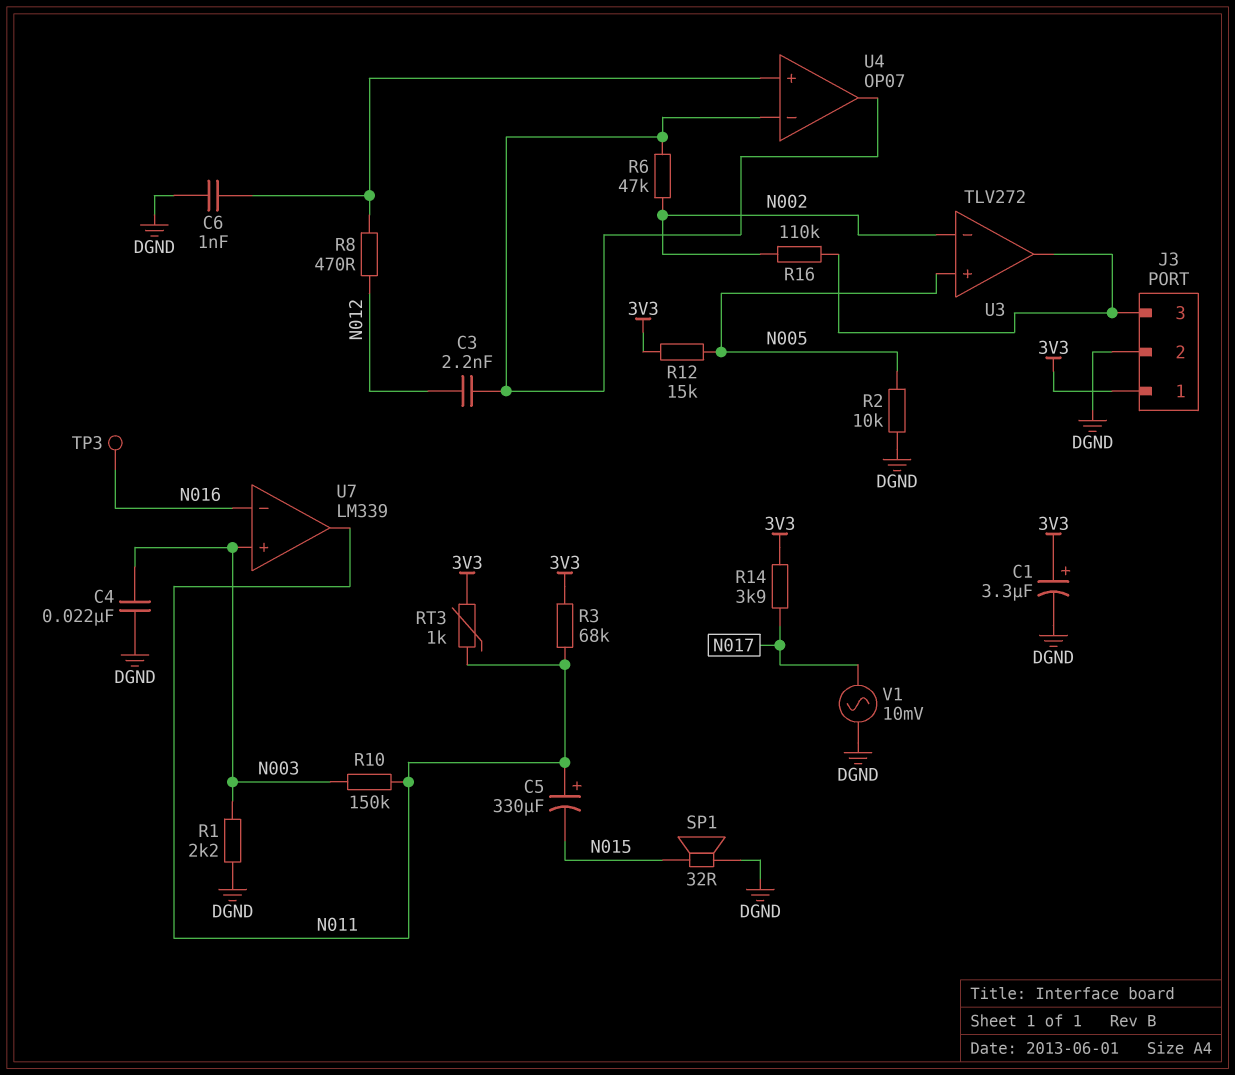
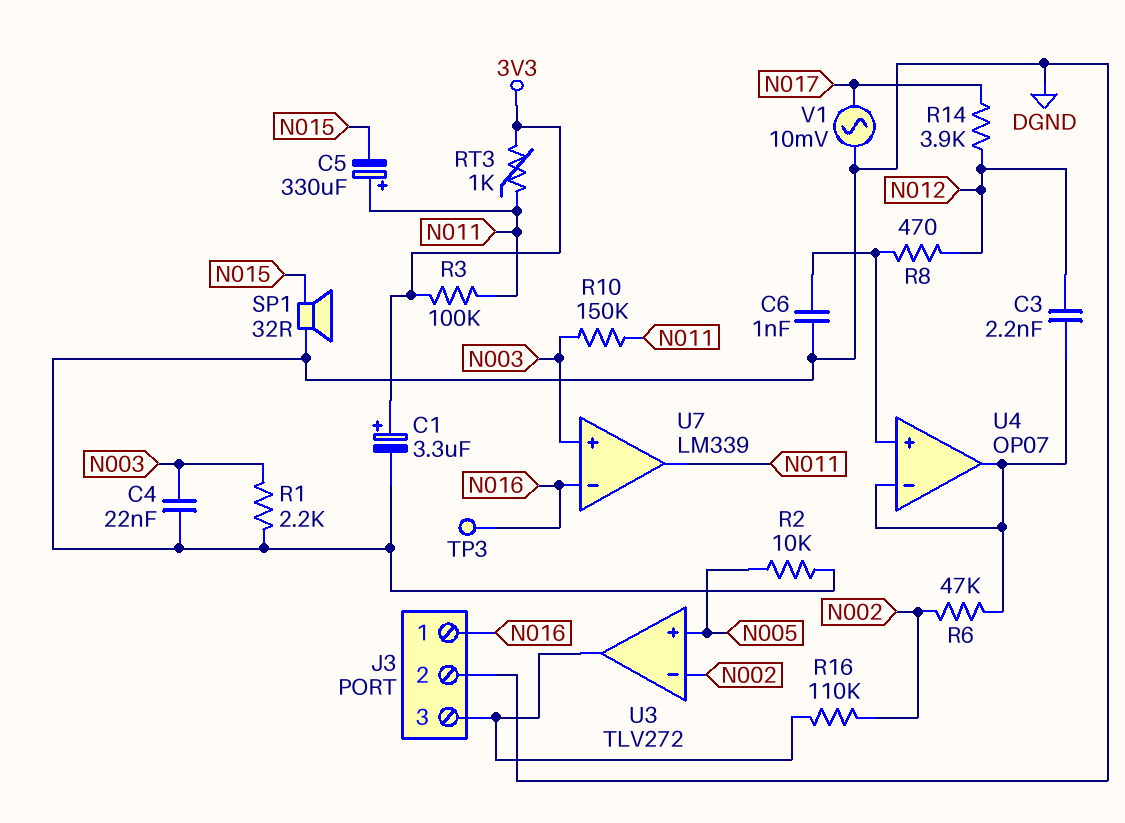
J3 pin 1: 3V3 -> N016
R3: 68k (3V3, N011) -> 100k (3V3, N011)
R12: 15k (3V3, N005) -> none
R14: 3.9k (3V3, N017) -> 3.9k (N012, N017)

